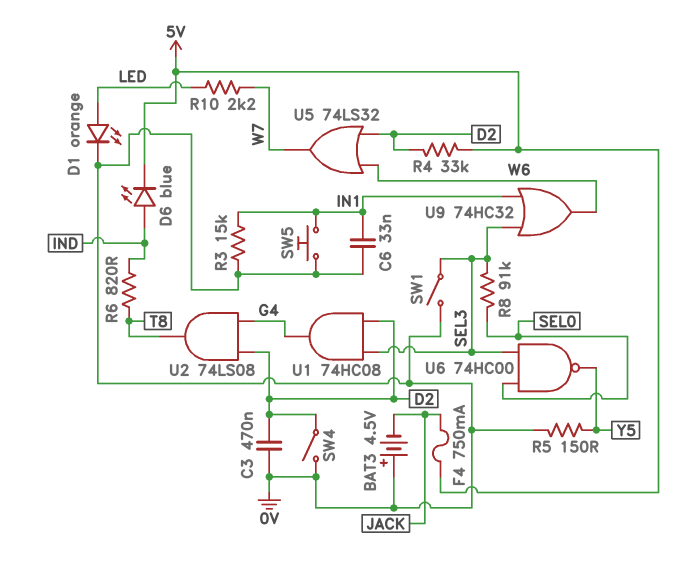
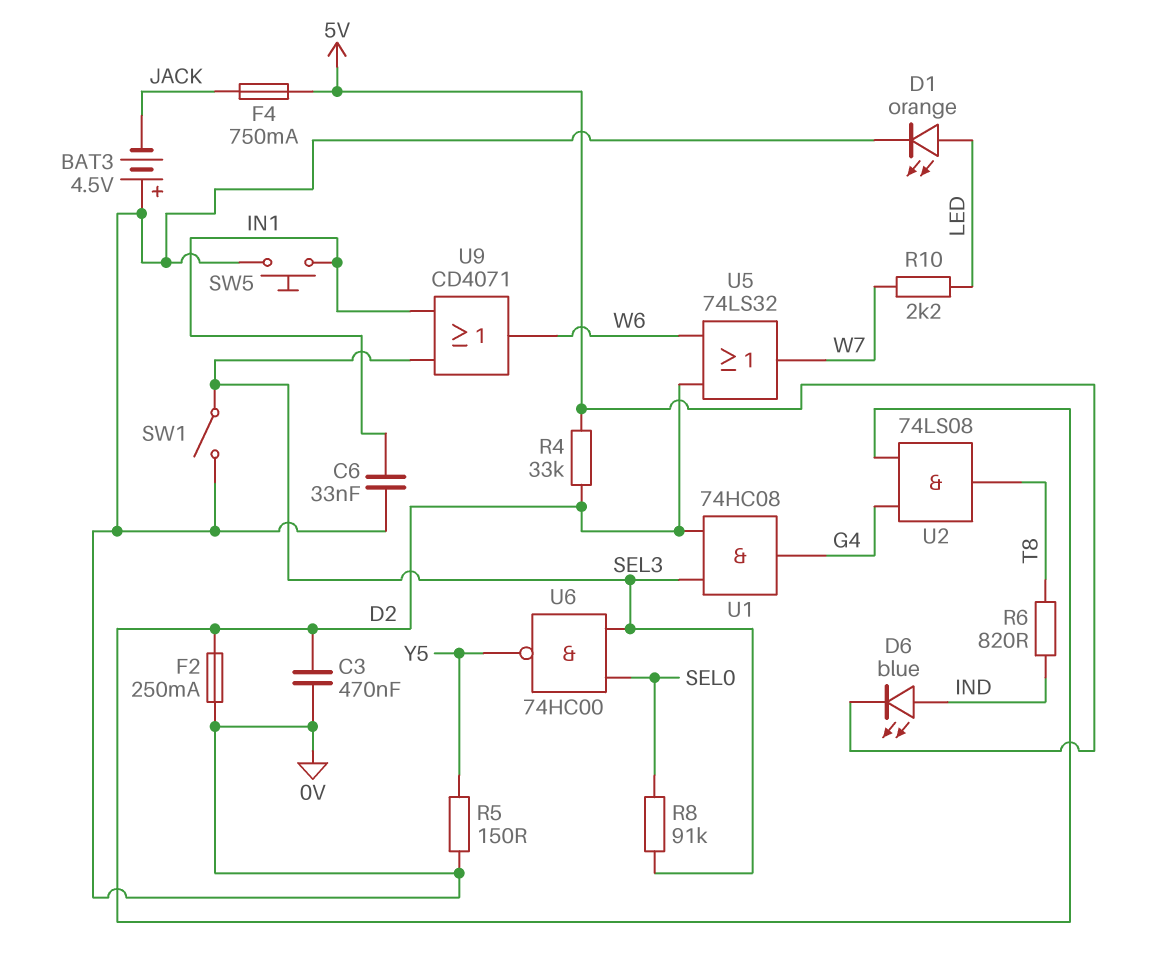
F2: none -> 250mA (0V, D2)
R3: 15k (0V, IN1) -> none
SW4: switch (0V, D2) -> none
U9: OR 74HC32 (in IN1, in SEL3, out W6) -> OR CD4071 (in IN1, in SEL3, out W6)

